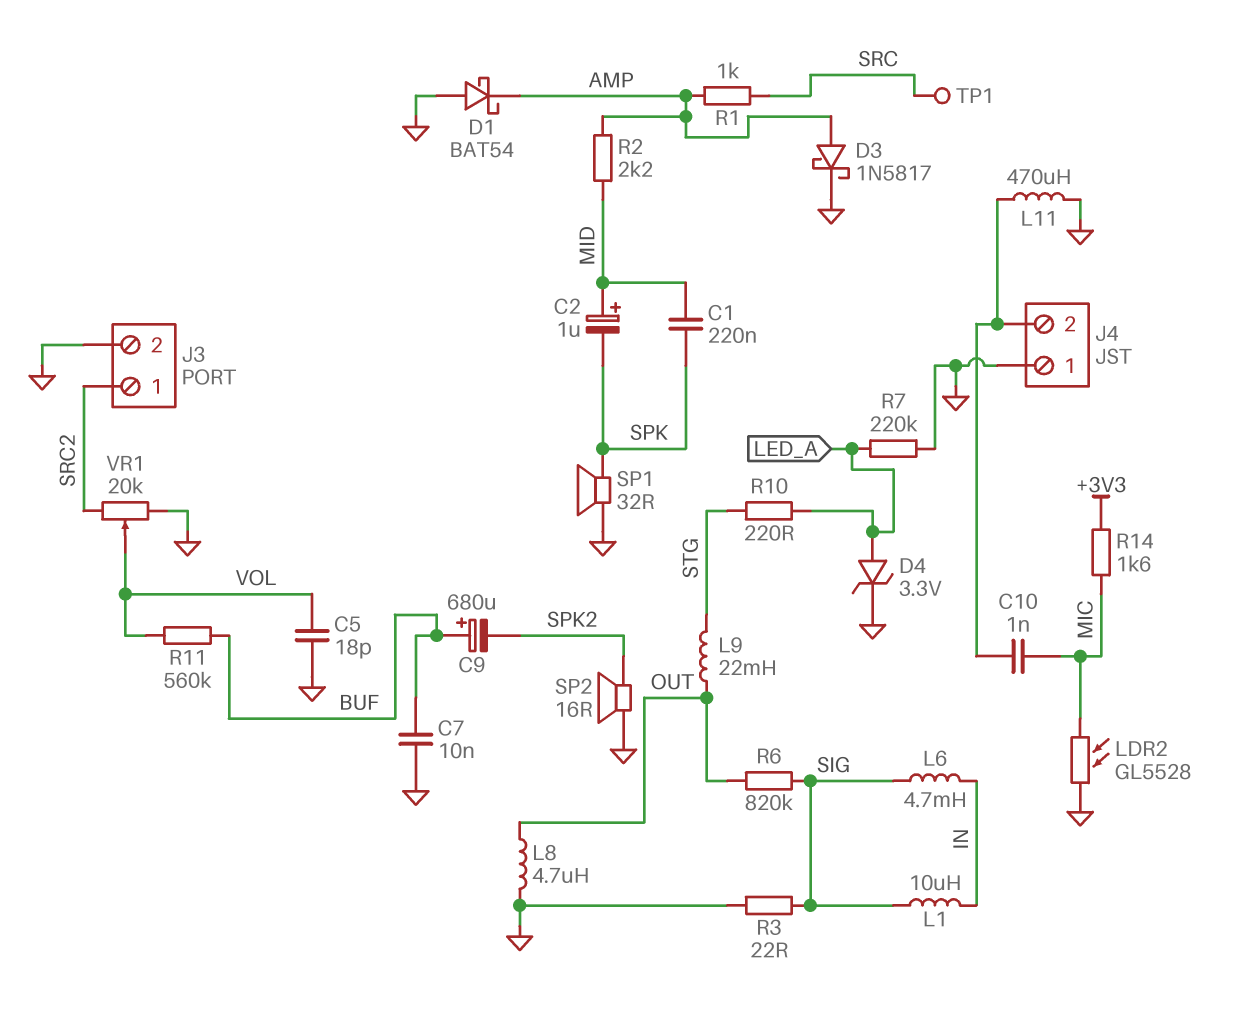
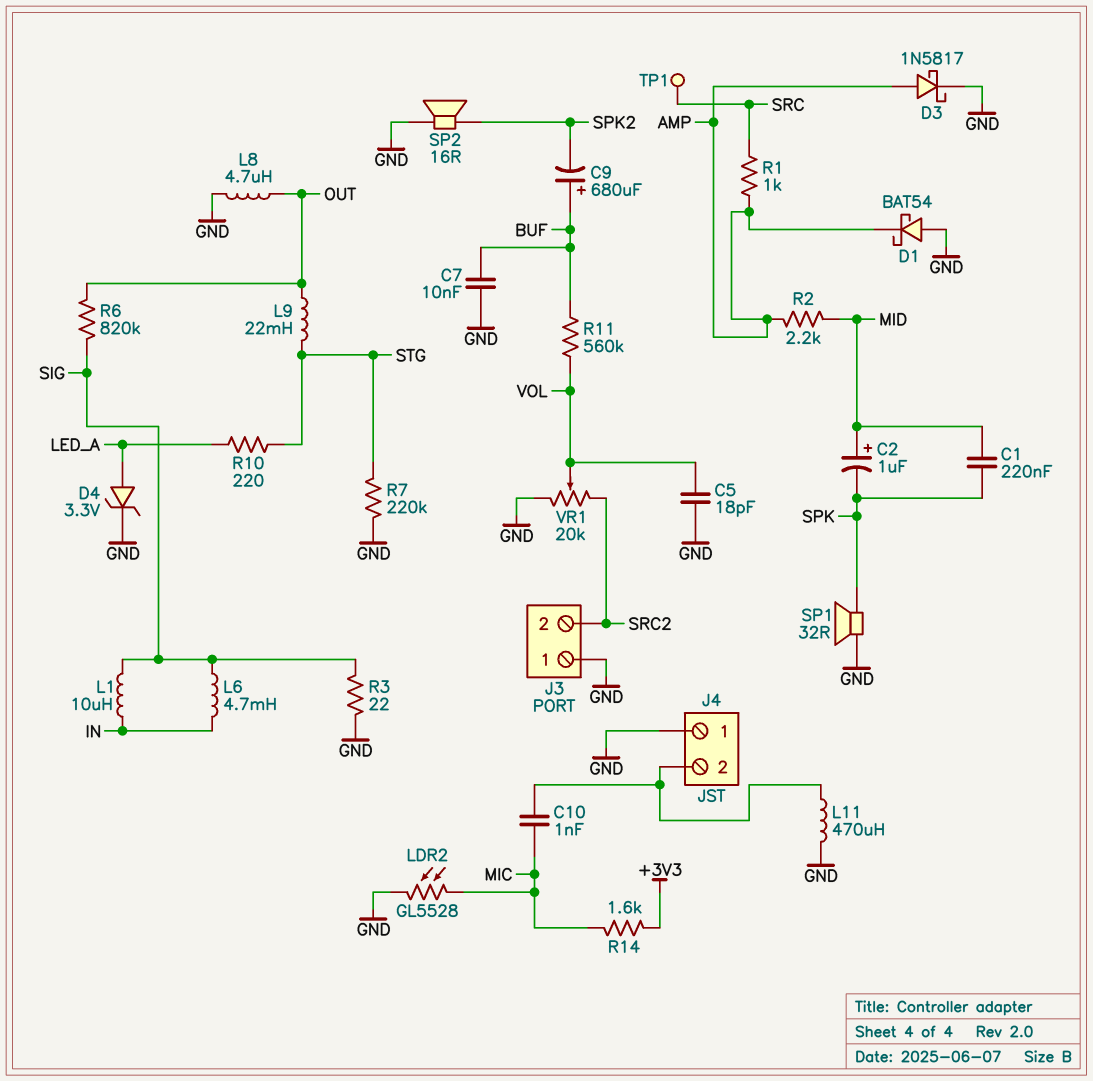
J3 pin 1: SRC2 -> GND
J3 pin 2: GND -> SRC2
R7: 220k (GND, LED_A) -> 220k (GND, STG)

